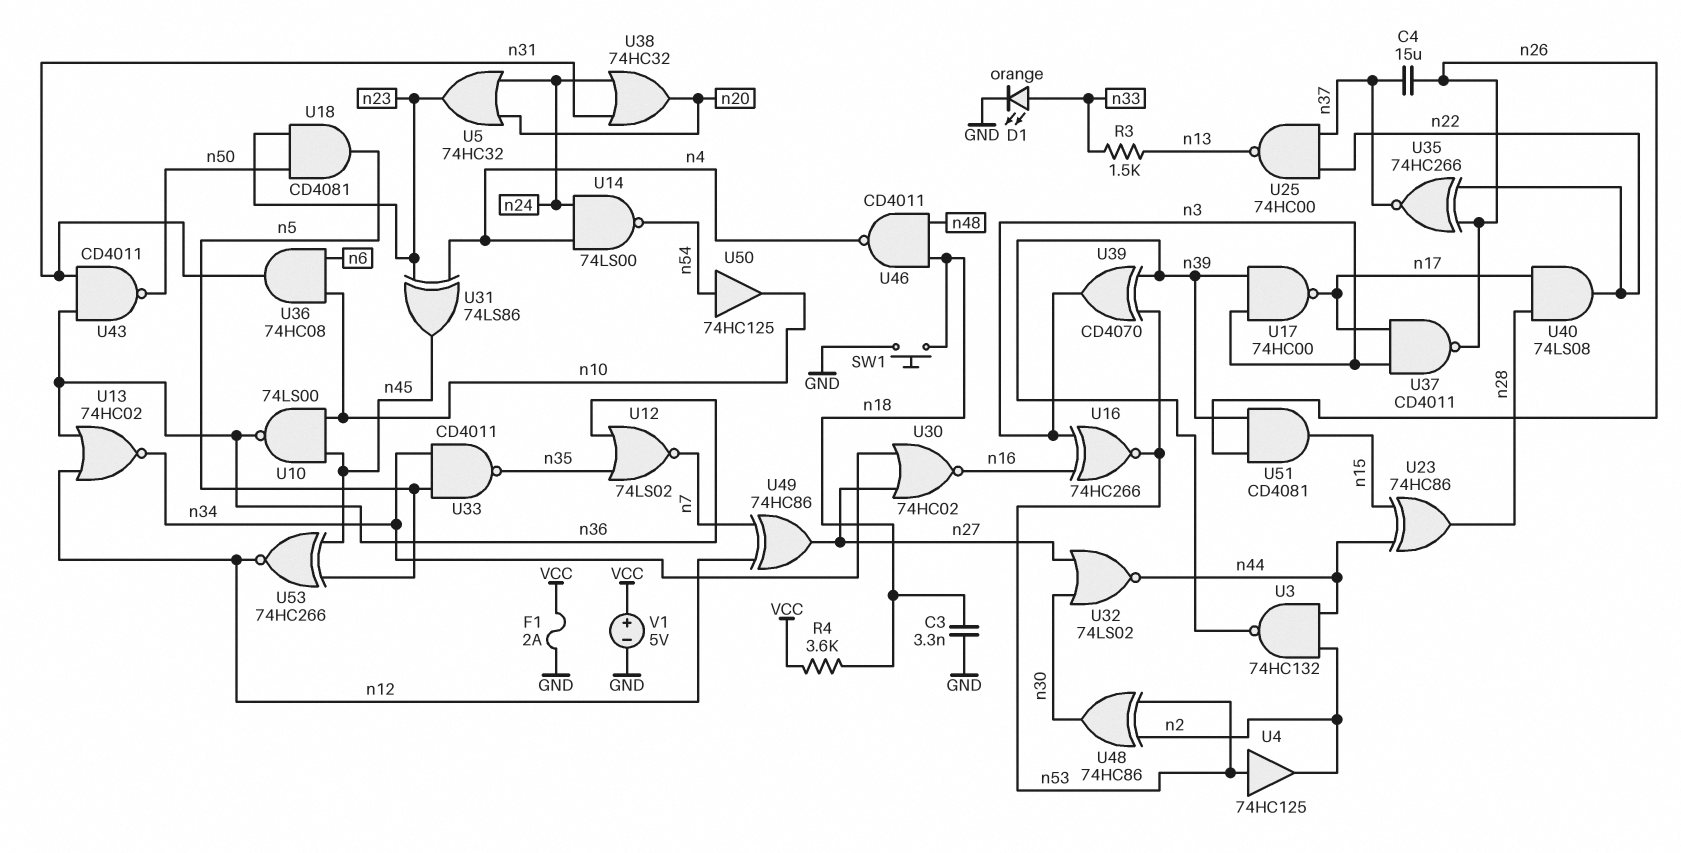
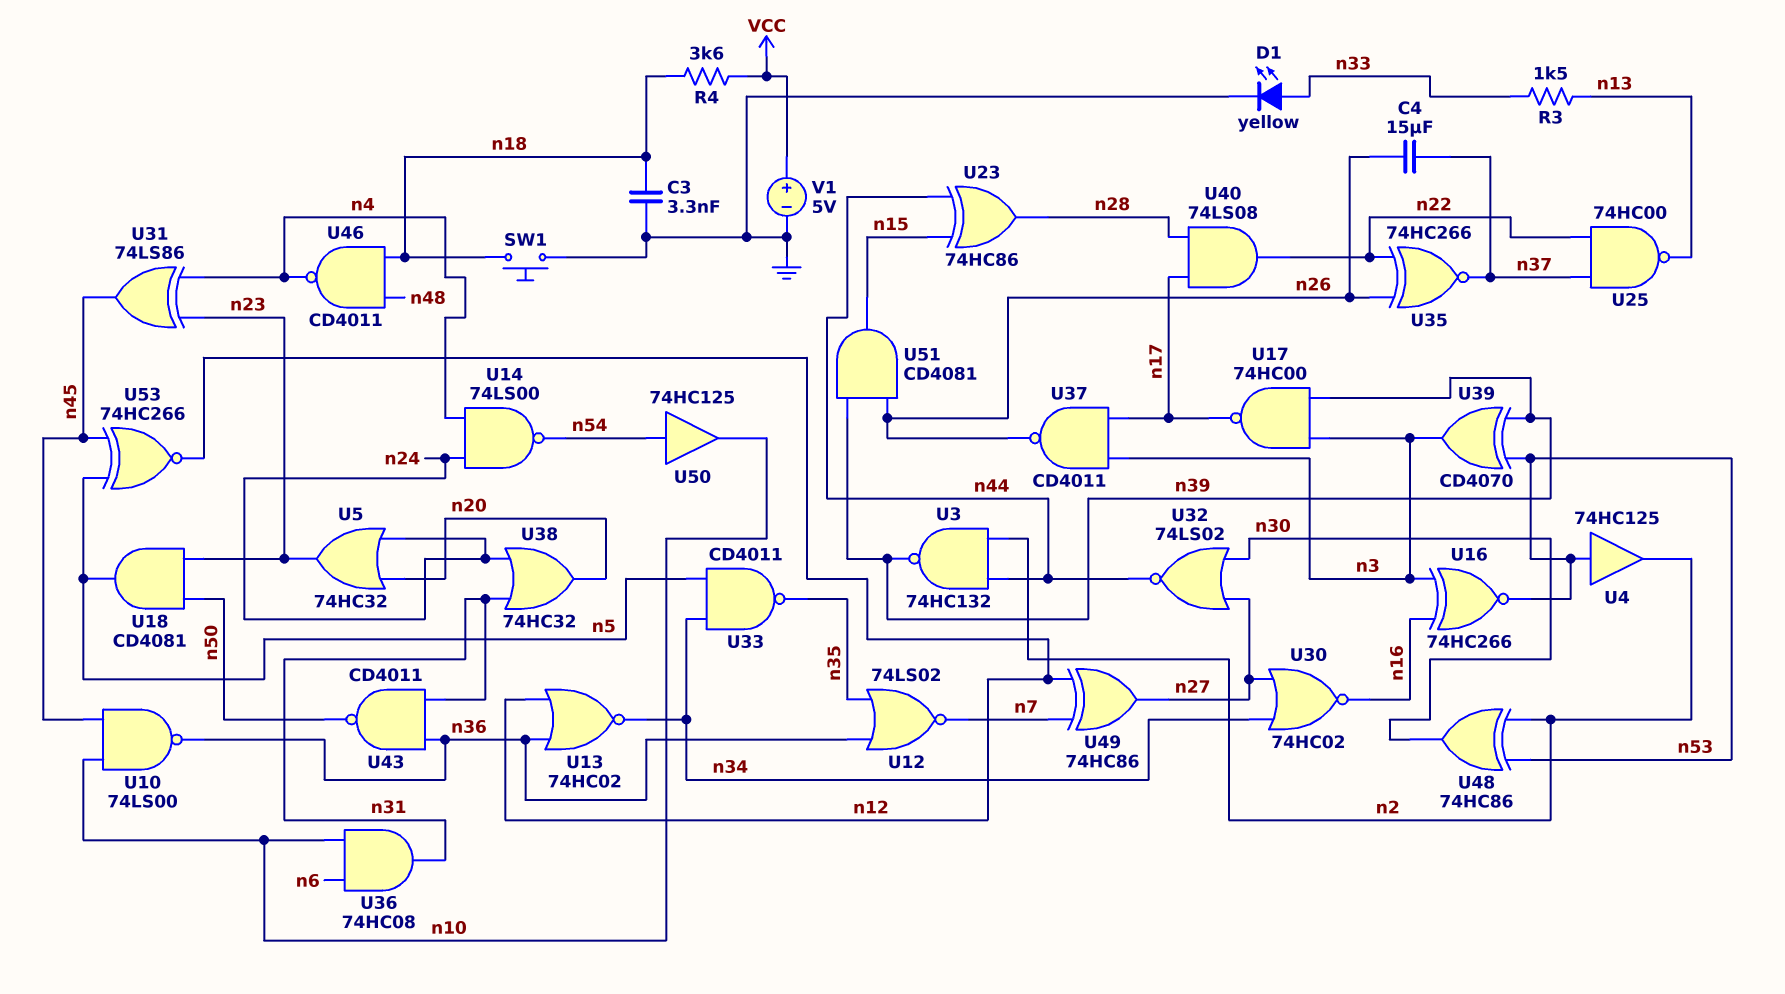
D1: LED orange (A n33, K GND) -> LED yellow (A n33, K GND)
F1: 2A (GND, VCC) -> none

